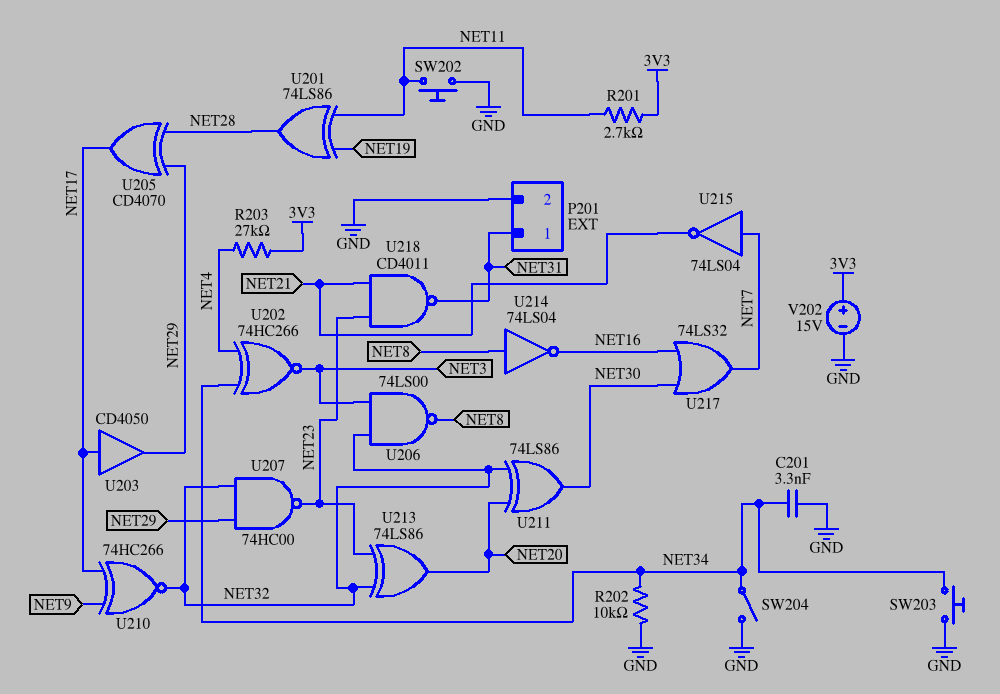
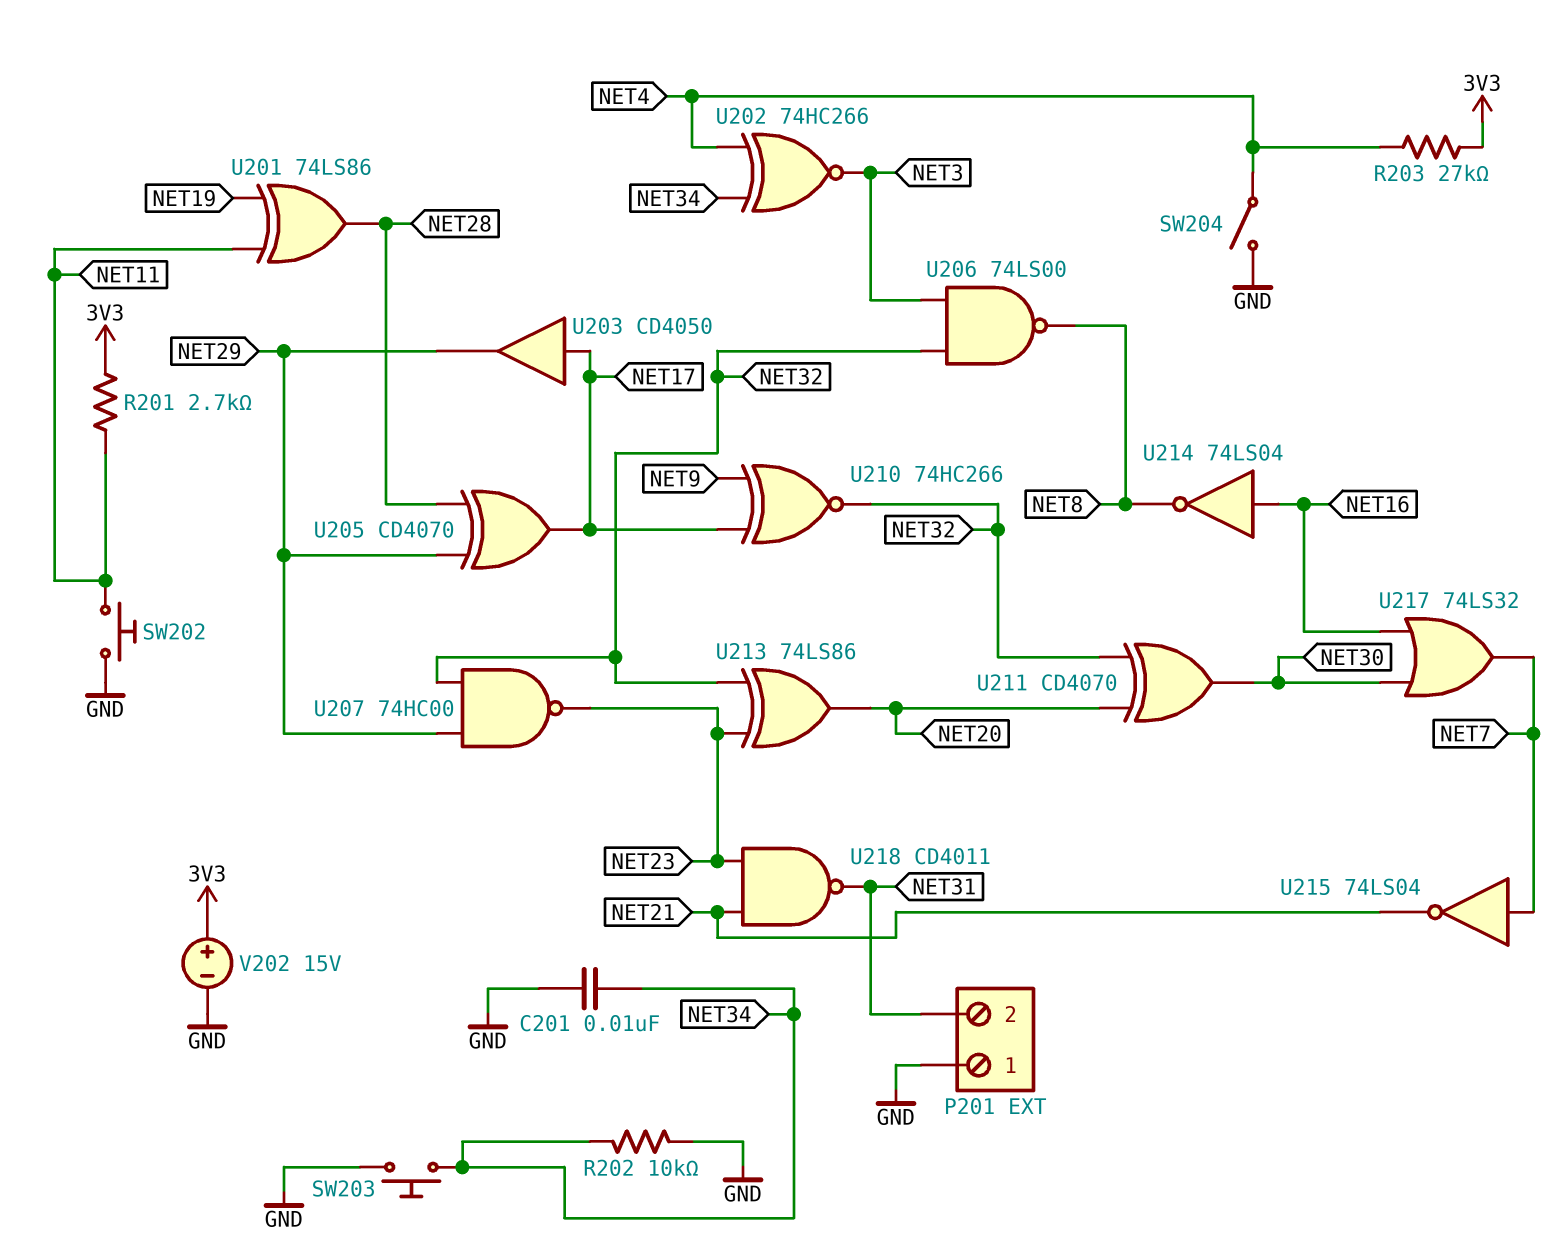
C201: 3.3nF (GND, NET34) -> 10nF (GND, NET34)
P201 pin 1: NET31 -> GND
P201 pin 2: GND -> NET31
SW204: switch (GND, NET34) -> switch (GND, NET4)
U211: XOR 74LS86 (in NET20, in NET32, out NET30) -> XOR CD4070 (in NET20, in NET32, out NET30)
U214: NOT 74LS04 (in NET8, out NET16) -> NOT 74LS04 (in NET16, out NET8)

